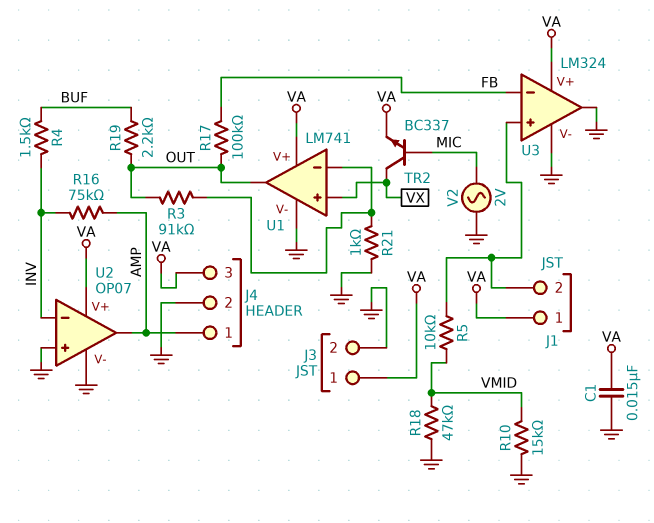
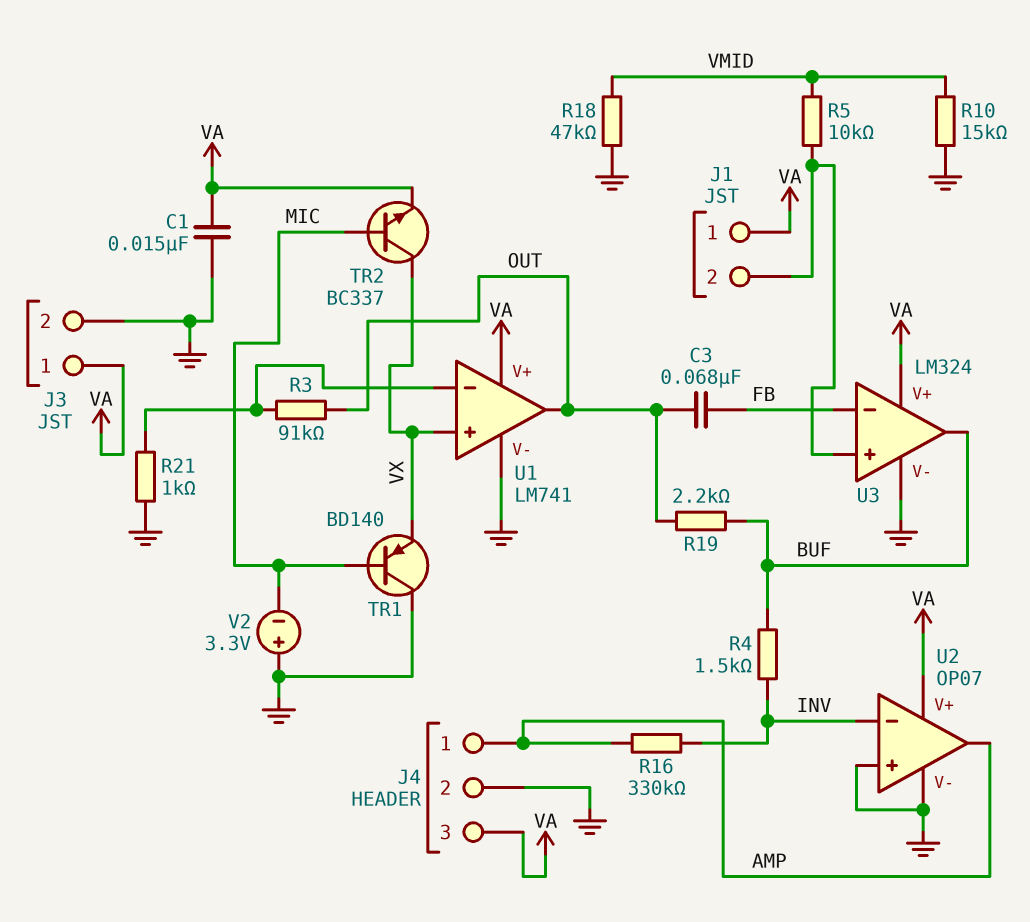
C3: none -> 68nF (FB, OUT)
R16: 75k (AMP, INV) -> 330k (AMP, INV)
R17: 100k (FB, OUT) -> none
TR1: none -> PNP BD140 (B MIC, C GND, E VX)
U3 pin out: GND -> BUF
V2: AC 2V (GND, MIC) -> 3.3V (plus GND, minus MIC)

